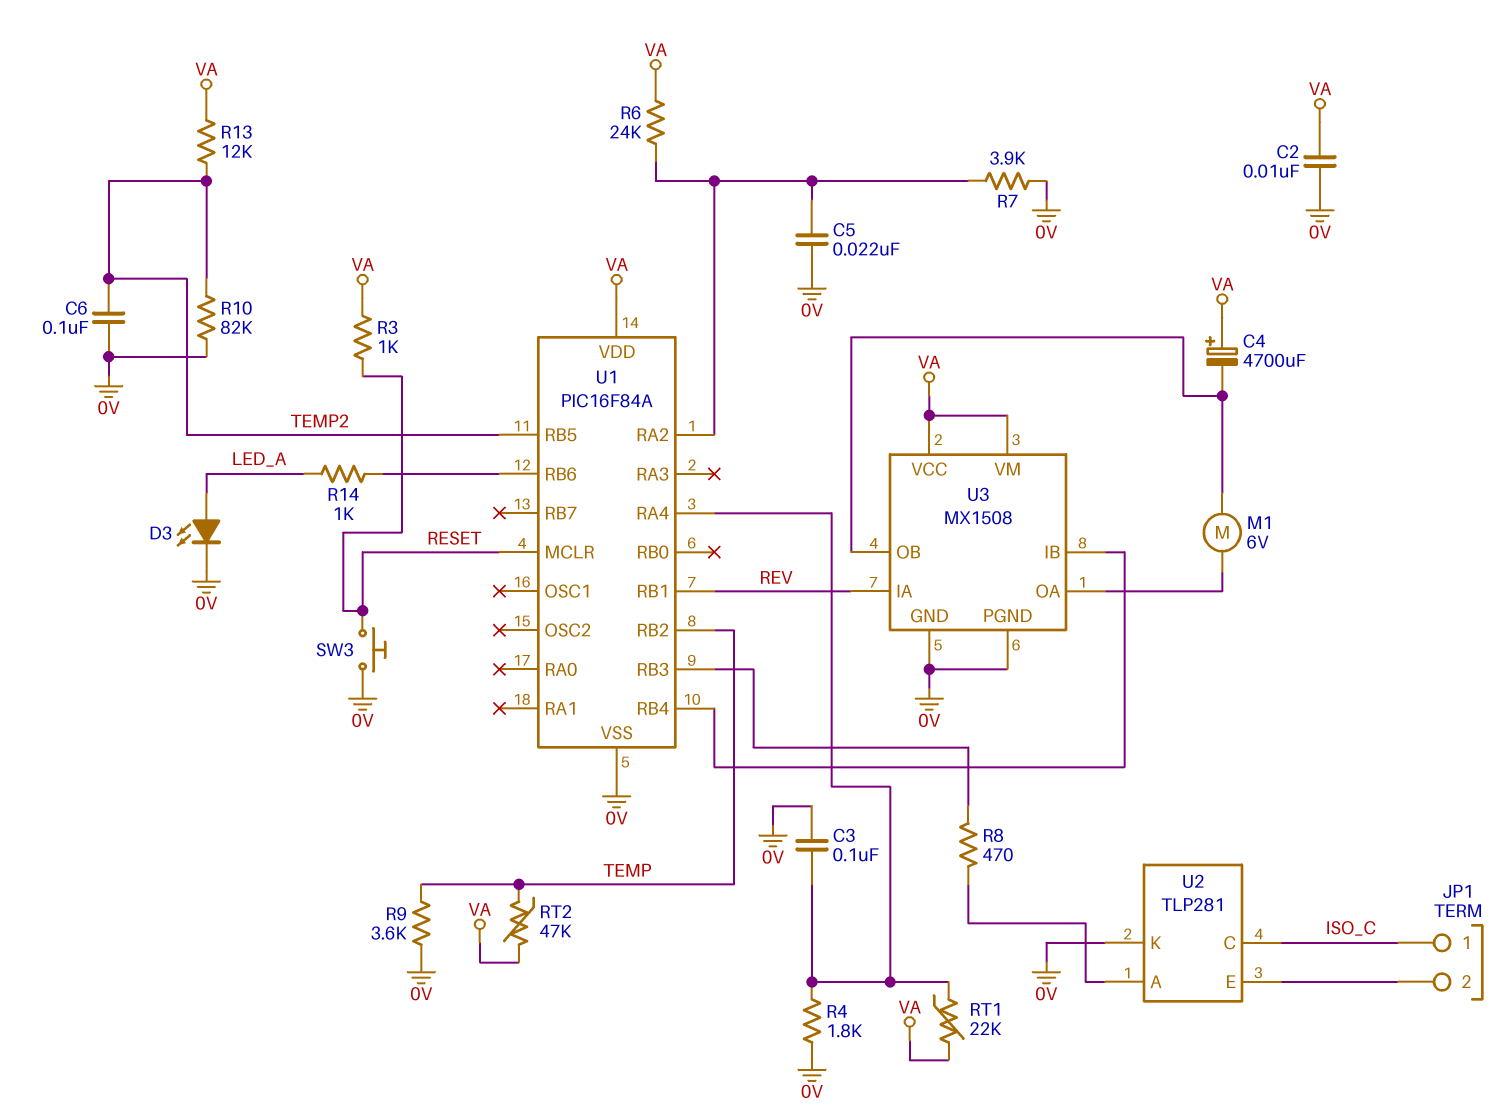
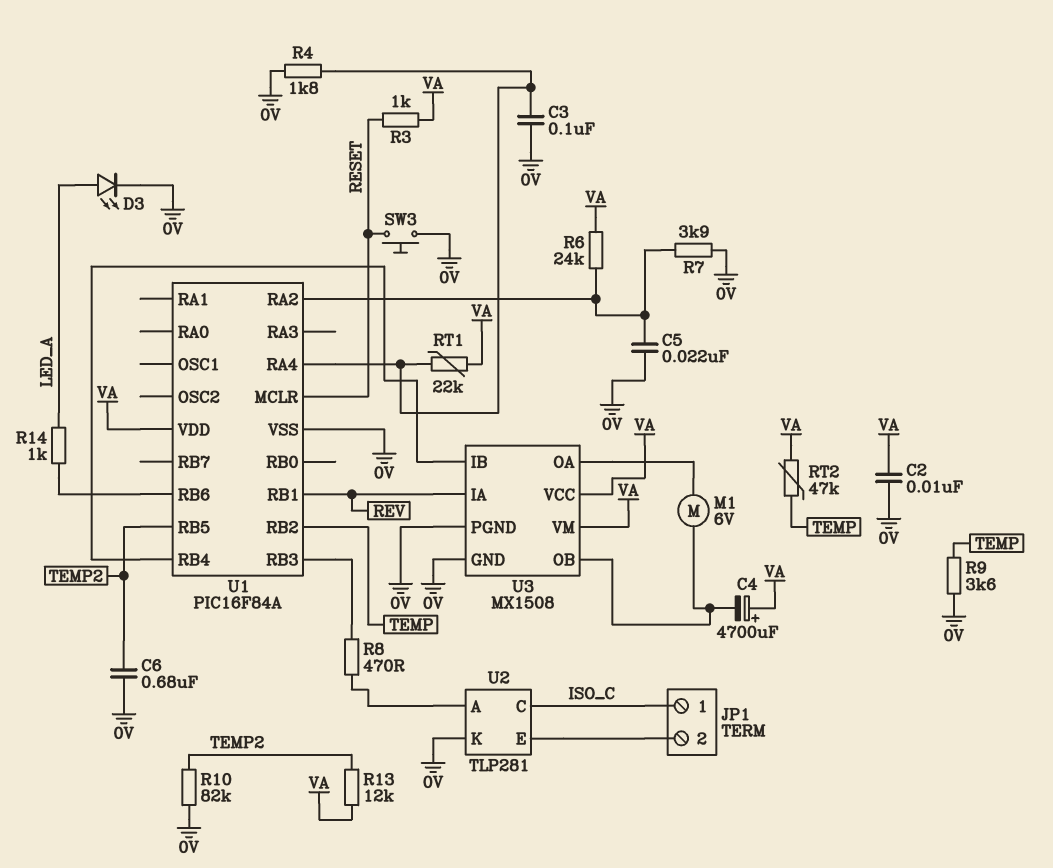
C6: 100nF (0V, TEMP2) -> 680nF (0V, TEMP2)

